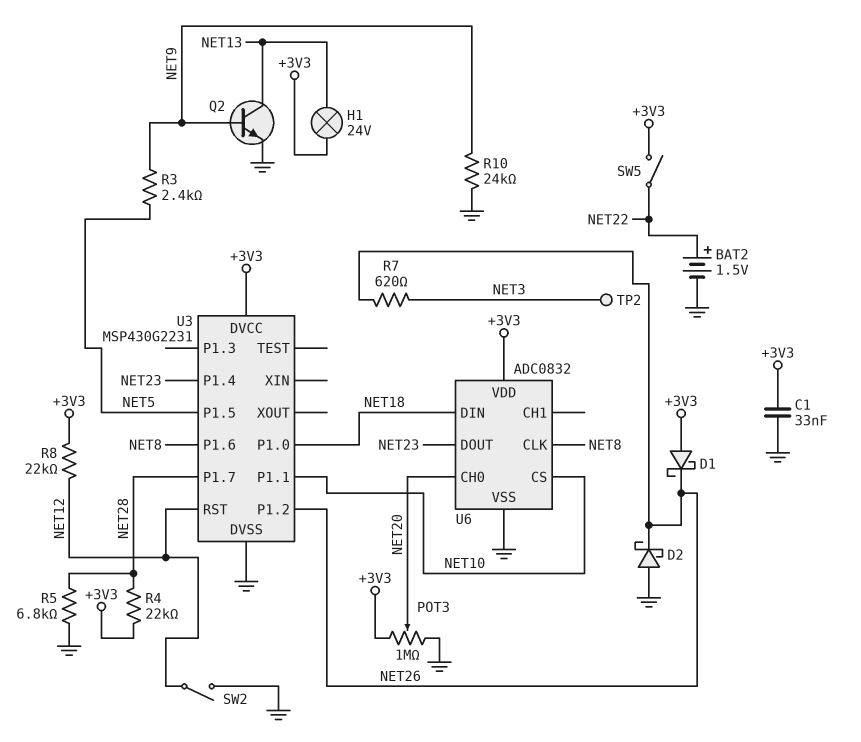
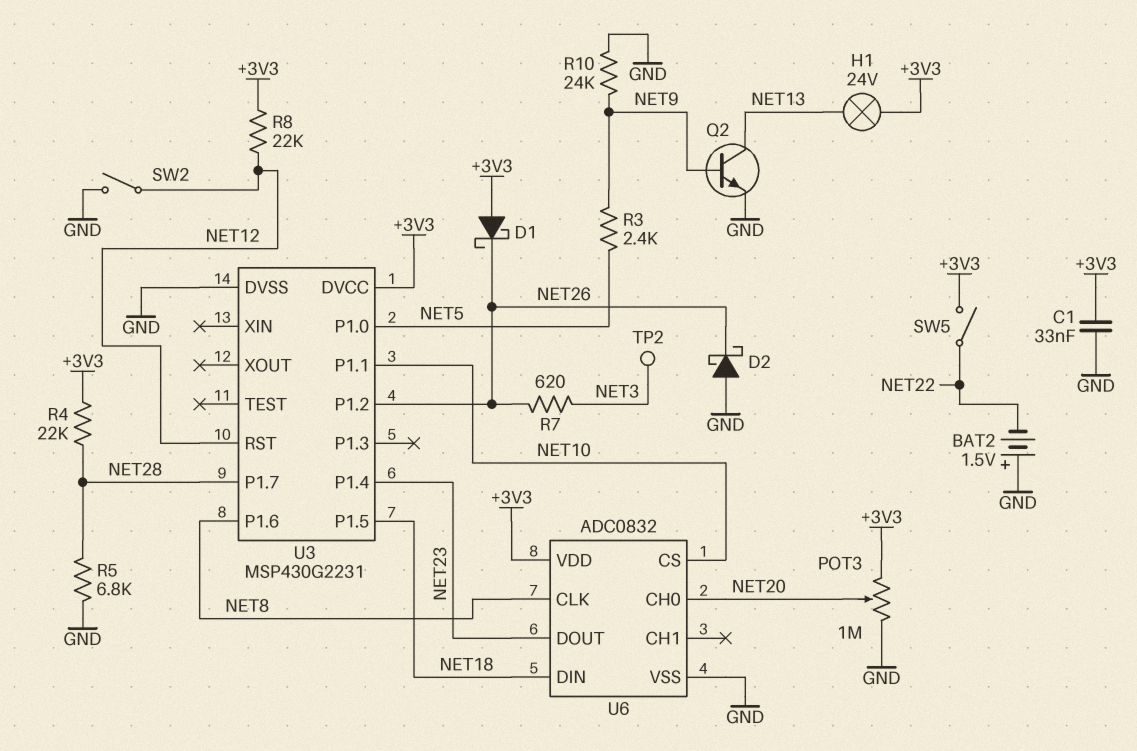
BAT2: 1.5V (plus NET22, minus GND) -> 1.5V (plus GND, minus NET22)
U3 pin P1.0: NET18 -> NET5
U3 pin P1.5: NET5 -> NET18

